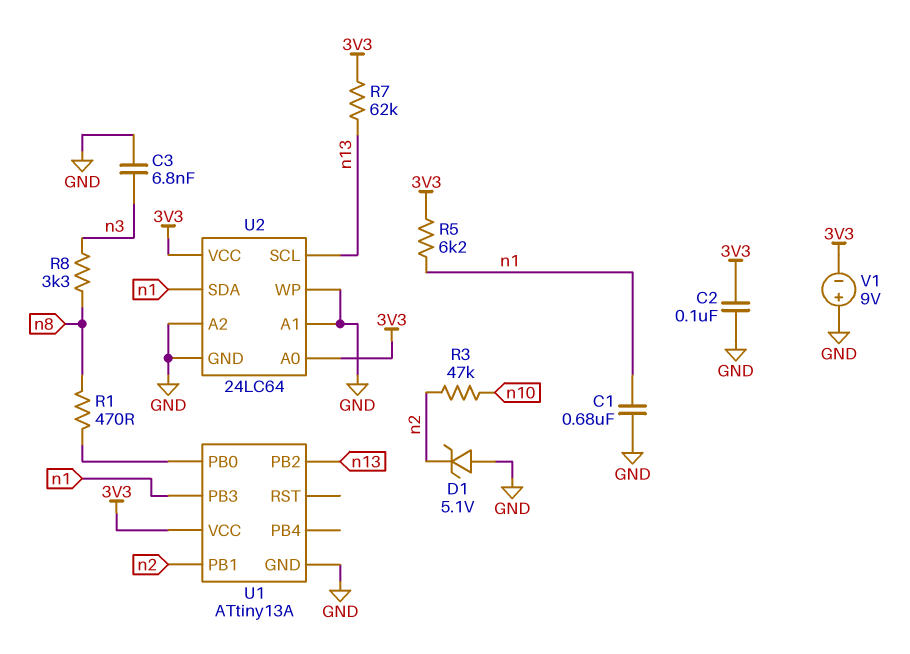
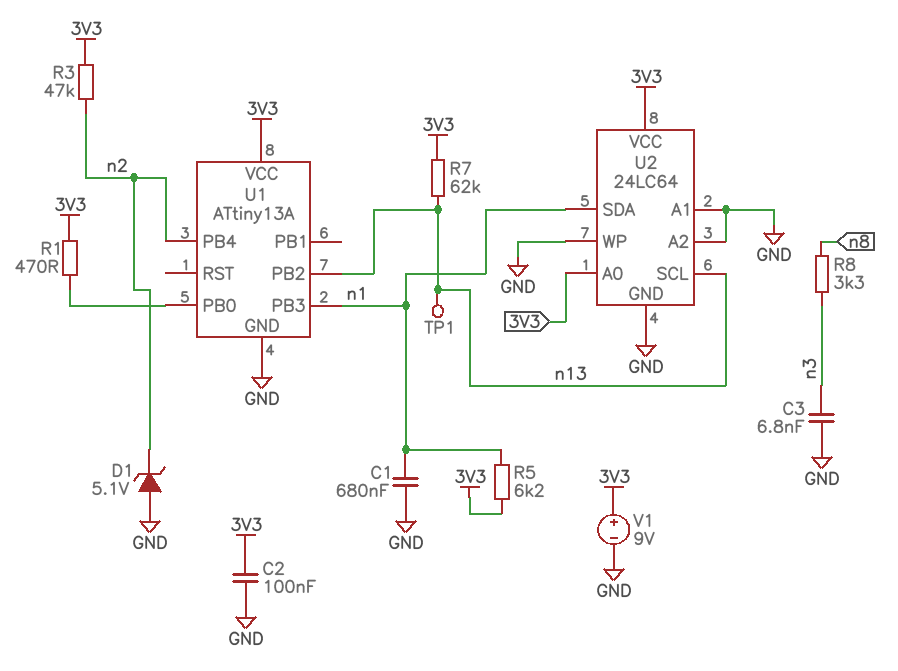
R1: 470 (U1/PB0, n8) -> 470 (3V3, U1/PB0)
R3: 47k (n2, n10) -> 47k (3V3, n2)
TP1: none -> test point (n13)
U1 pin PB1: n2 -> none
U1 pin PB4: none -> n2
V1: 9V (plus GND, minus 3V3) -> 9V (plus 3V3, minus GND)

